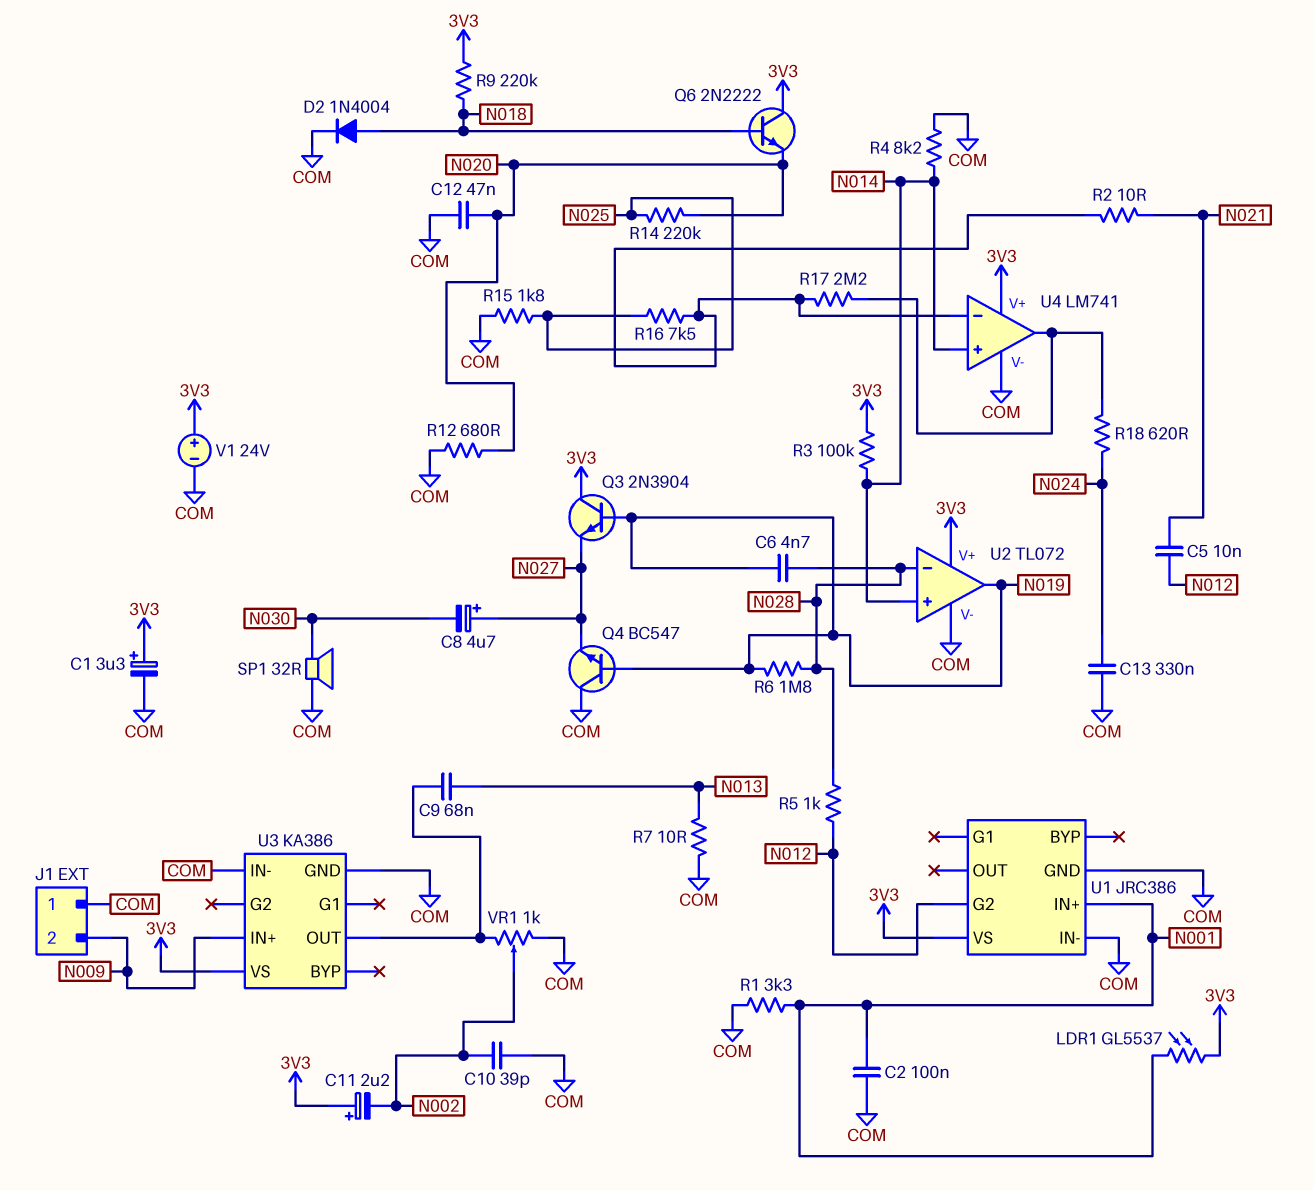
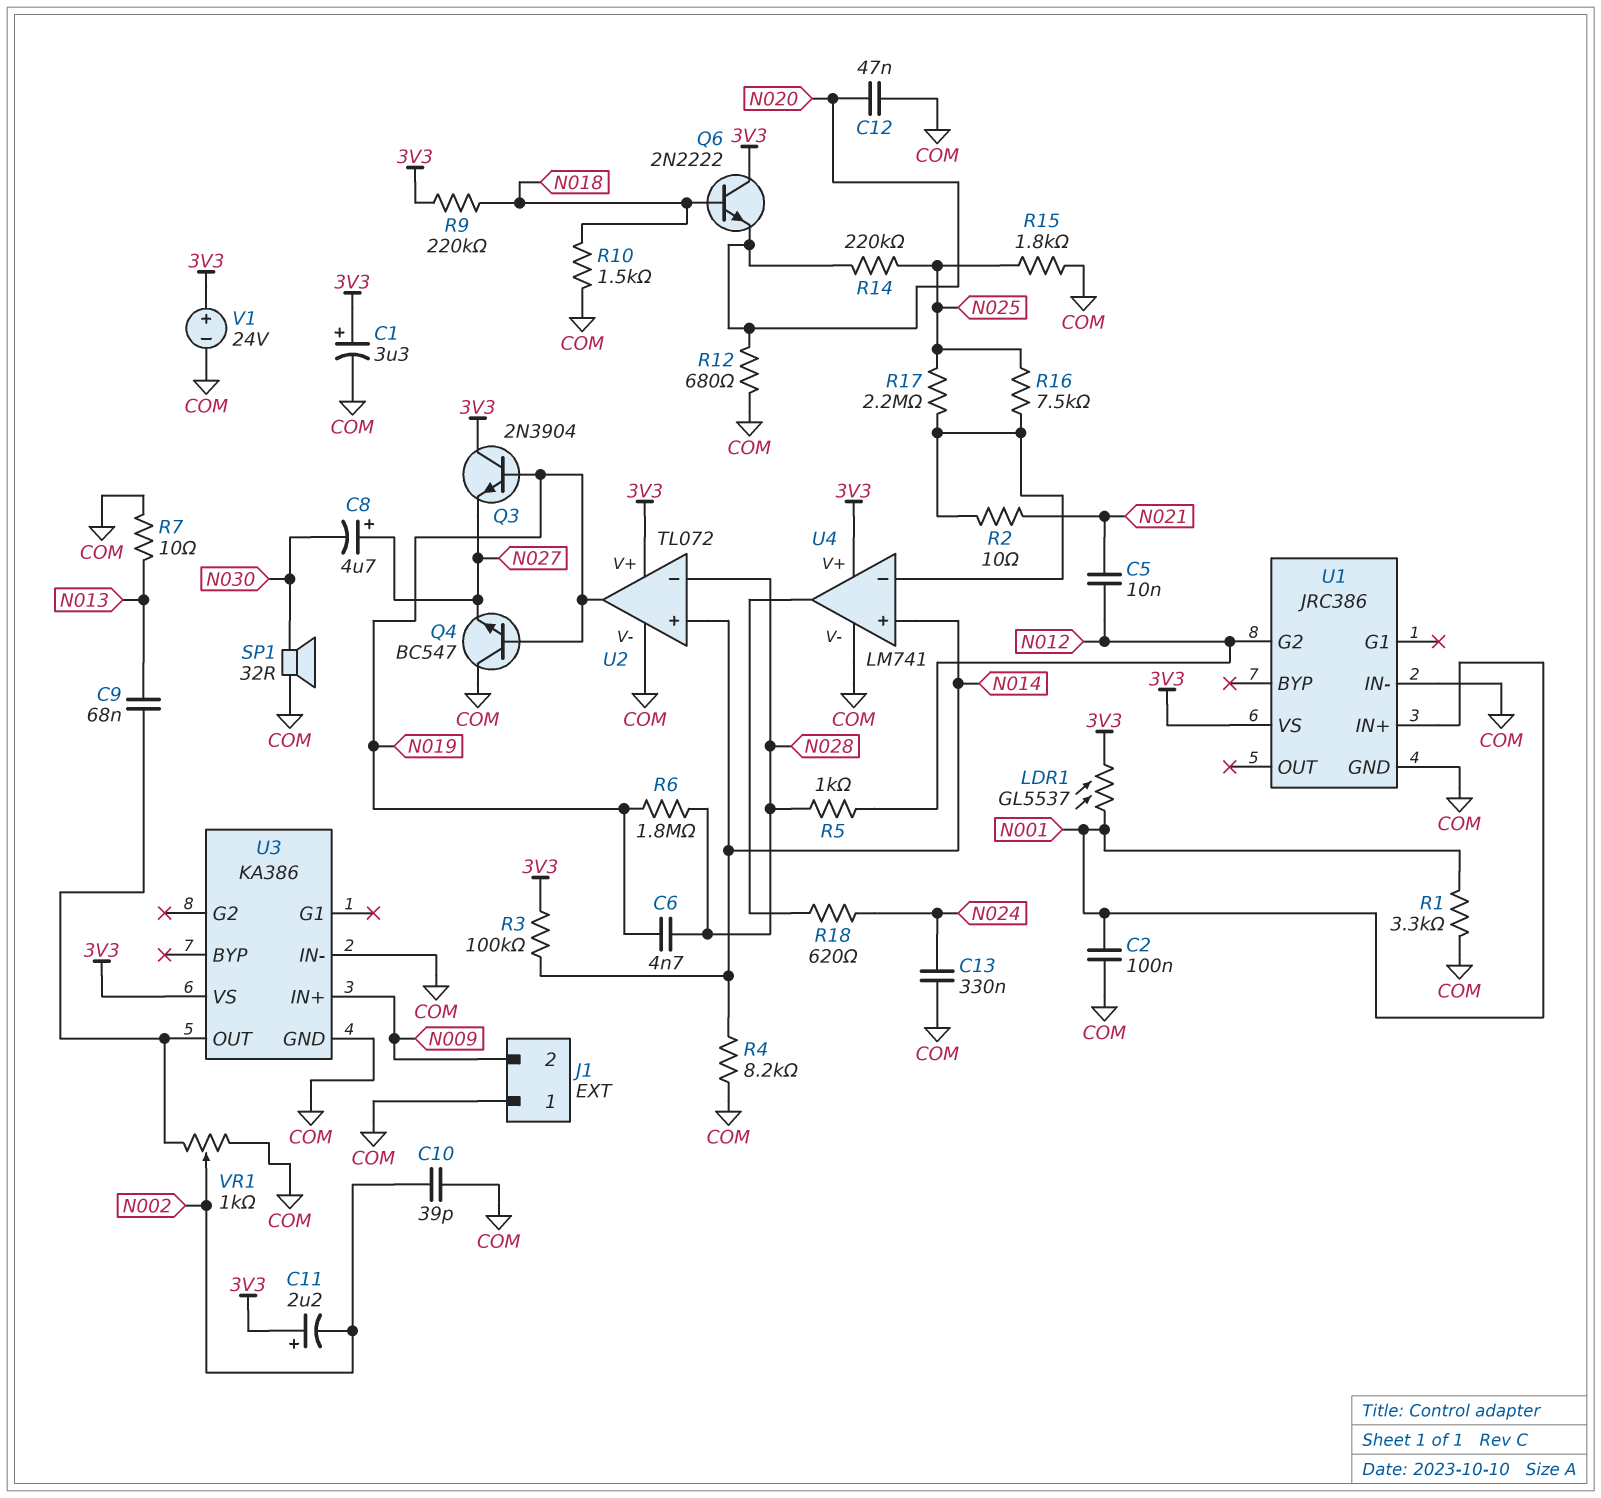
D2: diode 1N4004 (A N018, K COM) -> none
R10: none -> 1.5k (COM, N018)
R17: 2.2M (U4/in-, U4/out) -> 2.2M (N025, U4/in-)

